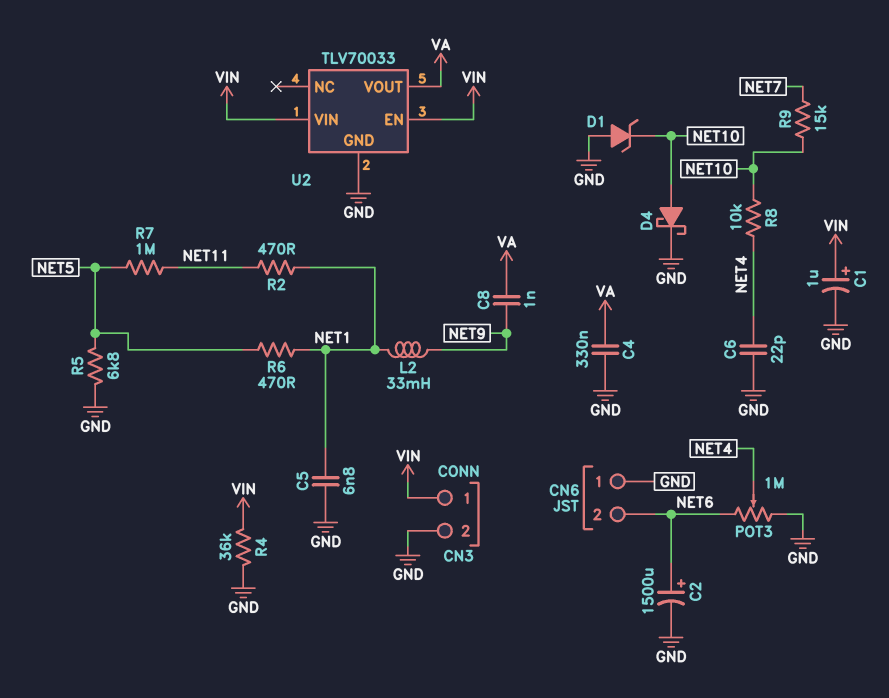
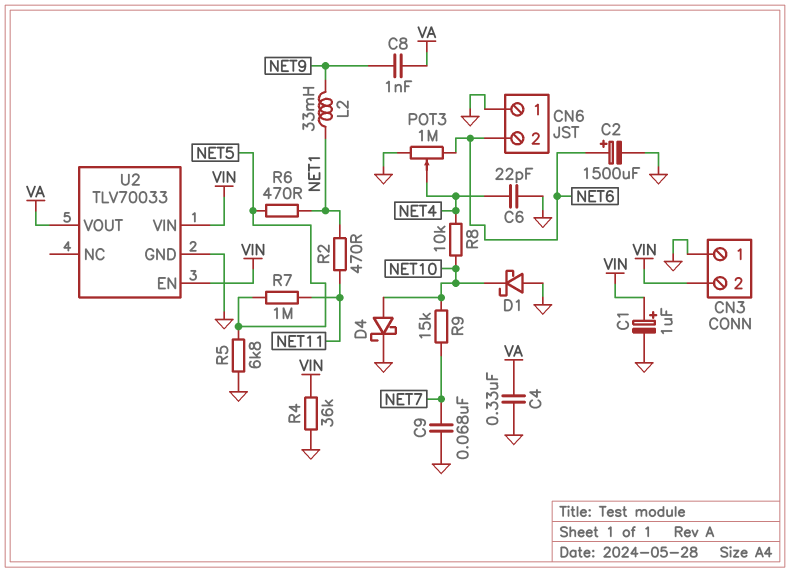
C5: 6.8nF (GND, NET1) -> none
C9: none -> 68nF (GND, NET7)
CN3 pin 1: VIN -> GND
CN3 pin 2: GND -> VIN
D1: zener (A GND, K NET10) -> schottky (A GND, K NET10)

